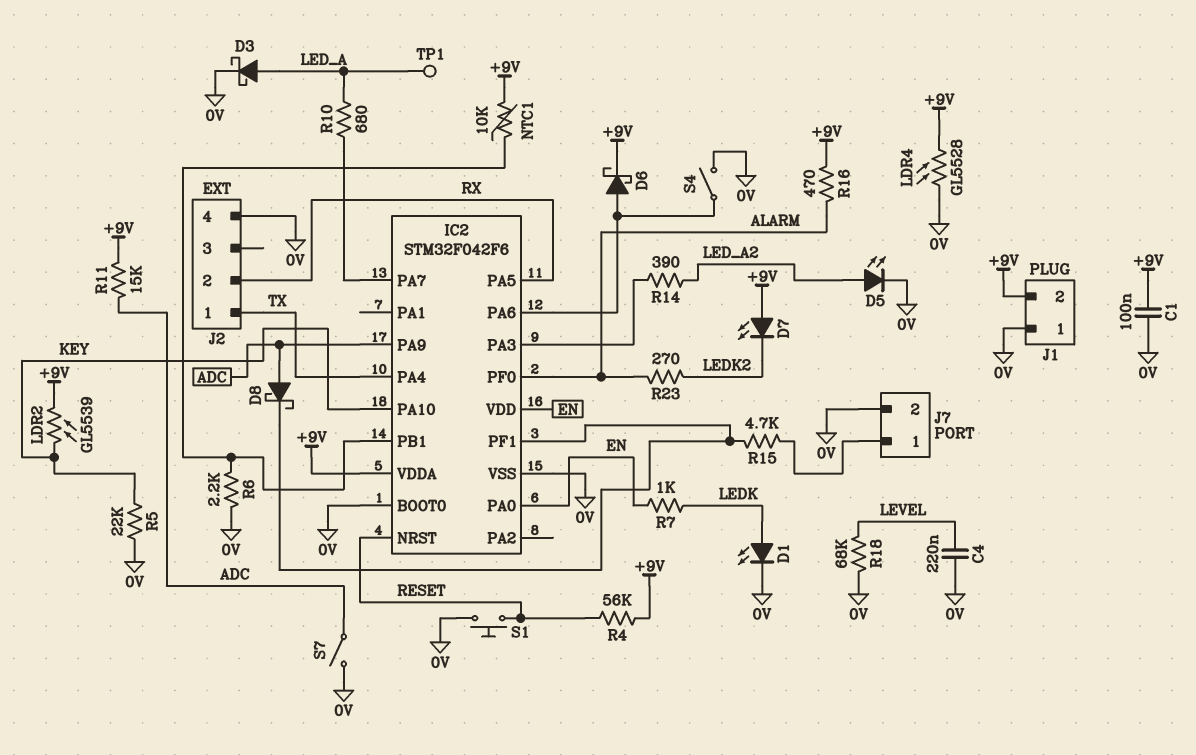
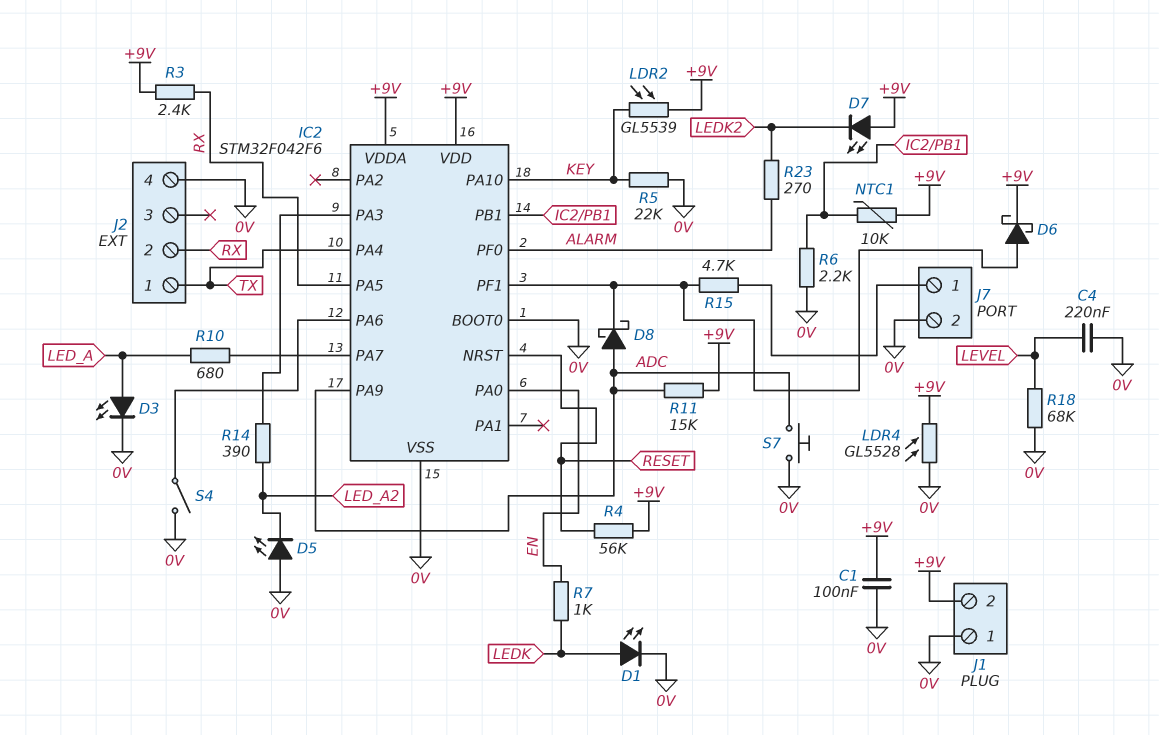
D3: schottky (A LED_A, K 0V) -> LED (A LED_A, K 0V)
D5: LED (A LED_A2, K 0V) -> LED (A 0V, K LED_A2)
D6: schottky (A IC2/PA6, K +9V) -> schottky (A IC2/PF1, K +9V)
IC2 pin VDD: EN -> +9V
R3: none -> 2.4k (+9V, RX)
R16: 470 (+9V, ALARM) -> none
S1: button (0V, RESET) -> none
S7: switch (0V, ADC) -> button (0V, ADC)
TP1: test point (LED_A) -> none

